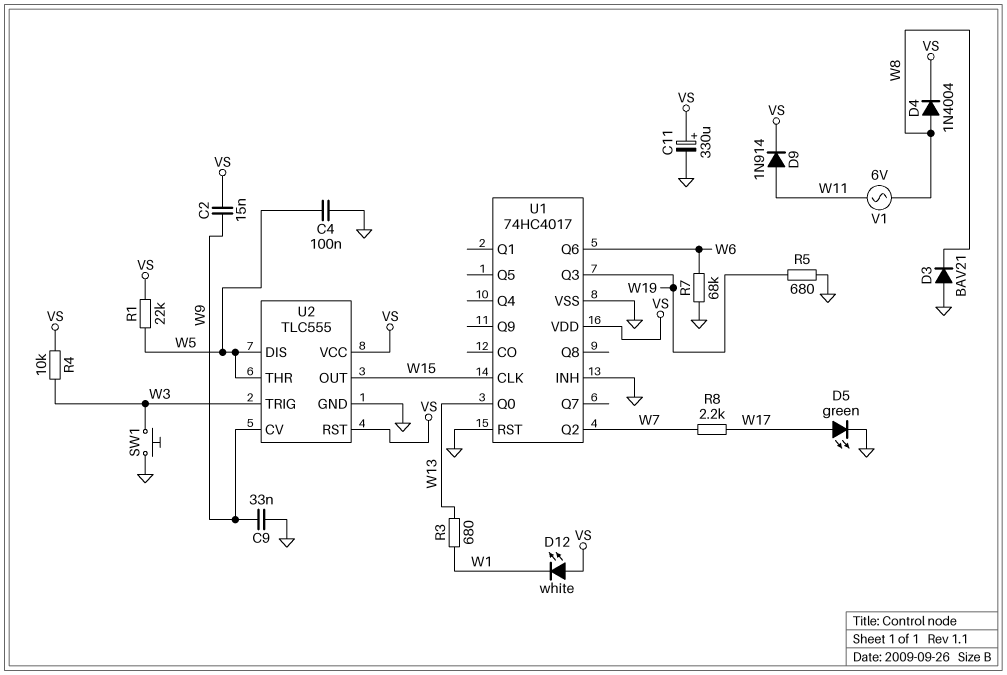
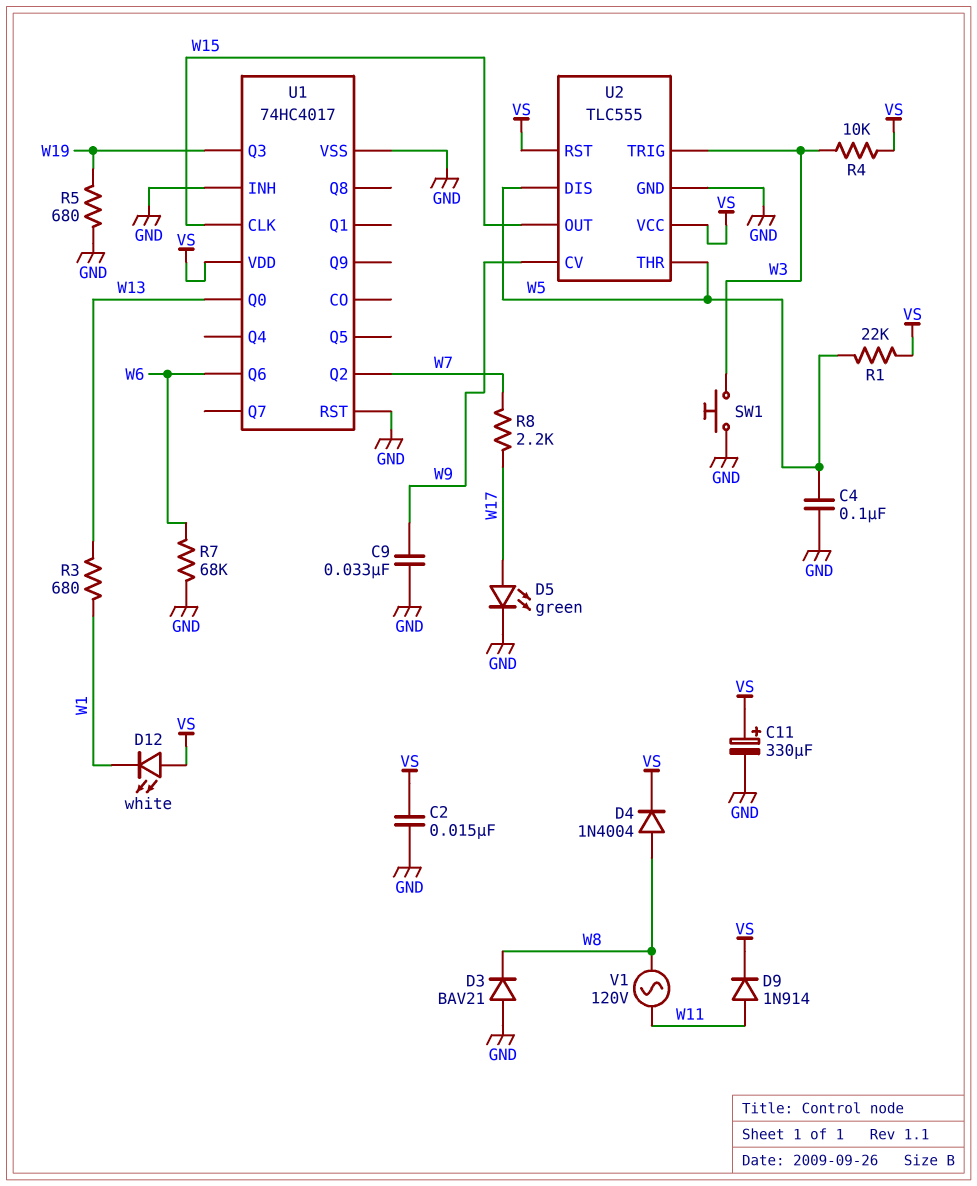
C2: 15nF (VS, W9) -> 15nF (GND, VS)
V1: AC 6V (W8, W11) -> AC 120V (W8, W11)

